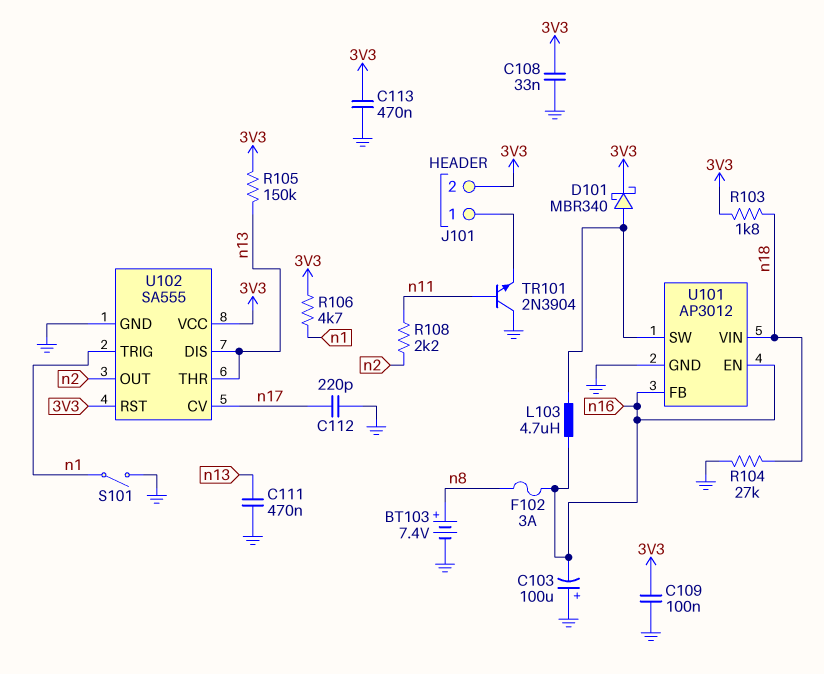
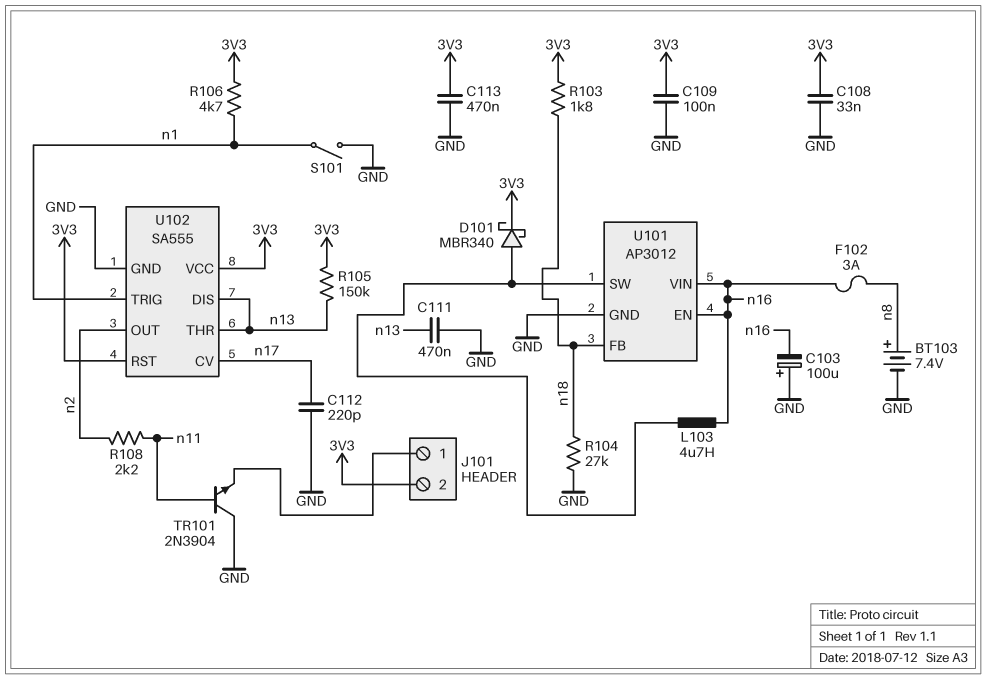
U101 pin FB: n16 -> n18
U101 pin VIN: n18 -> n16

